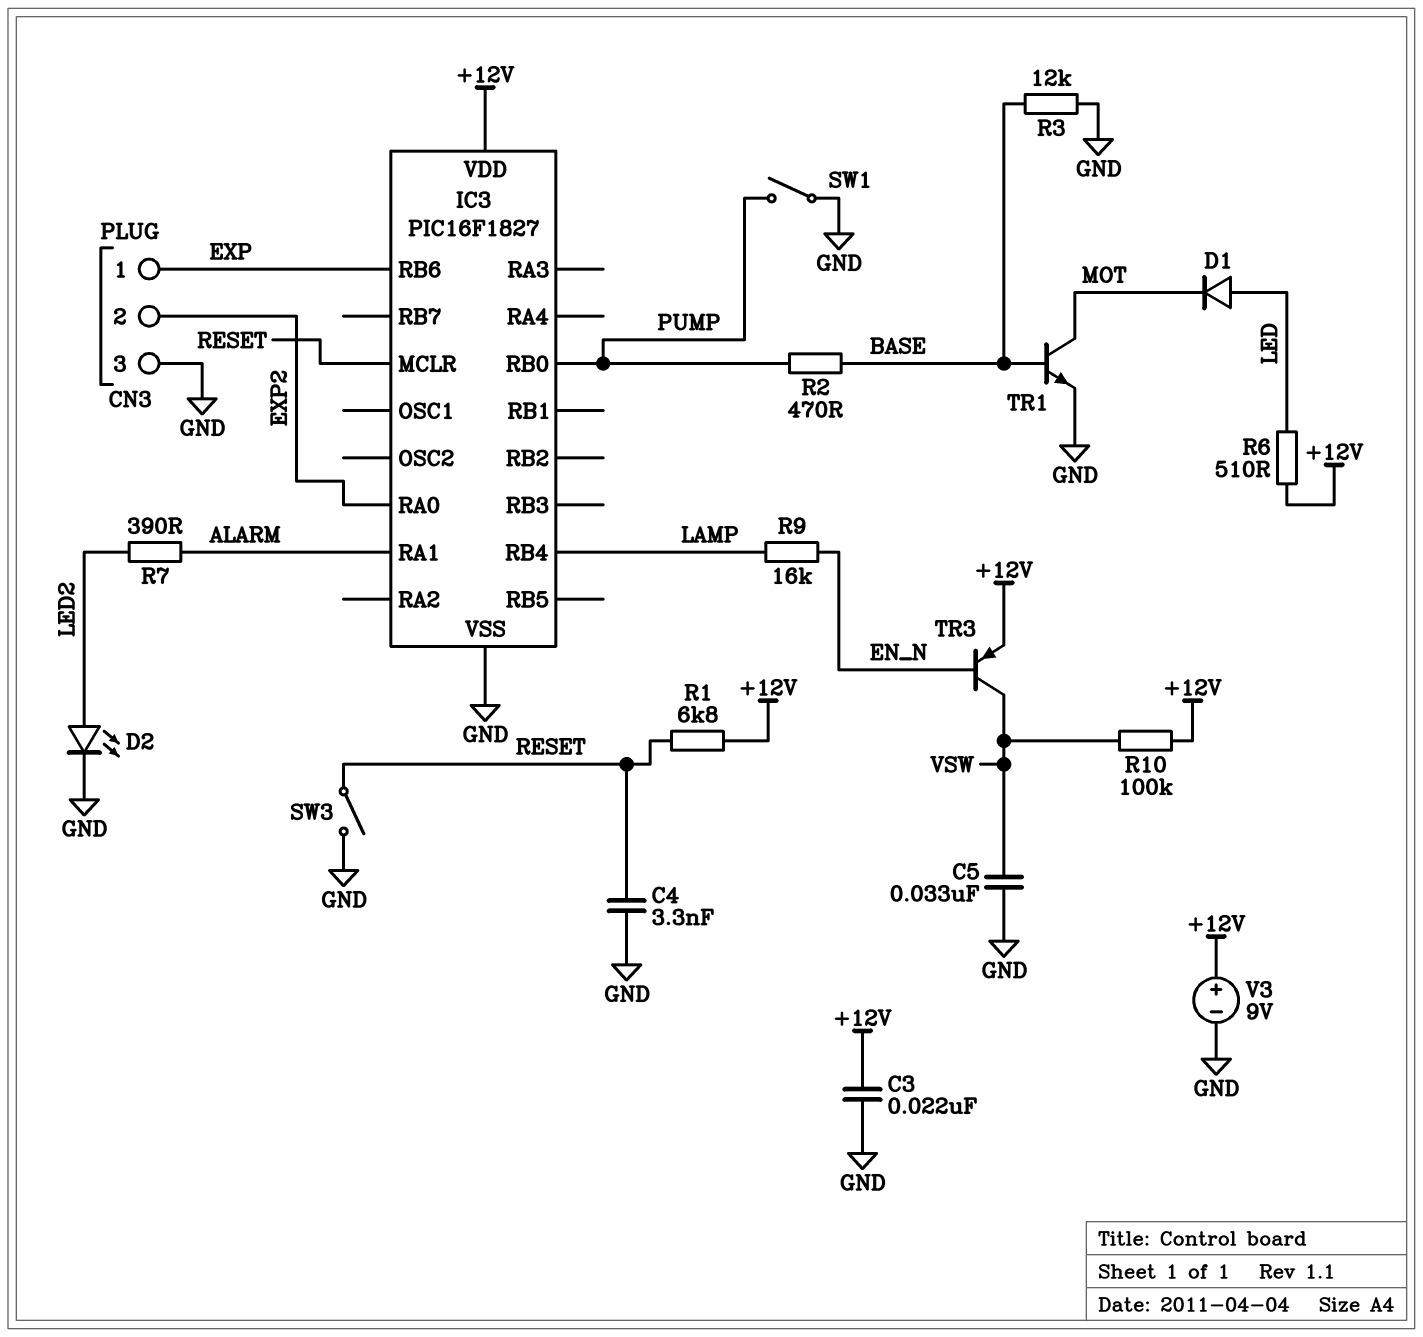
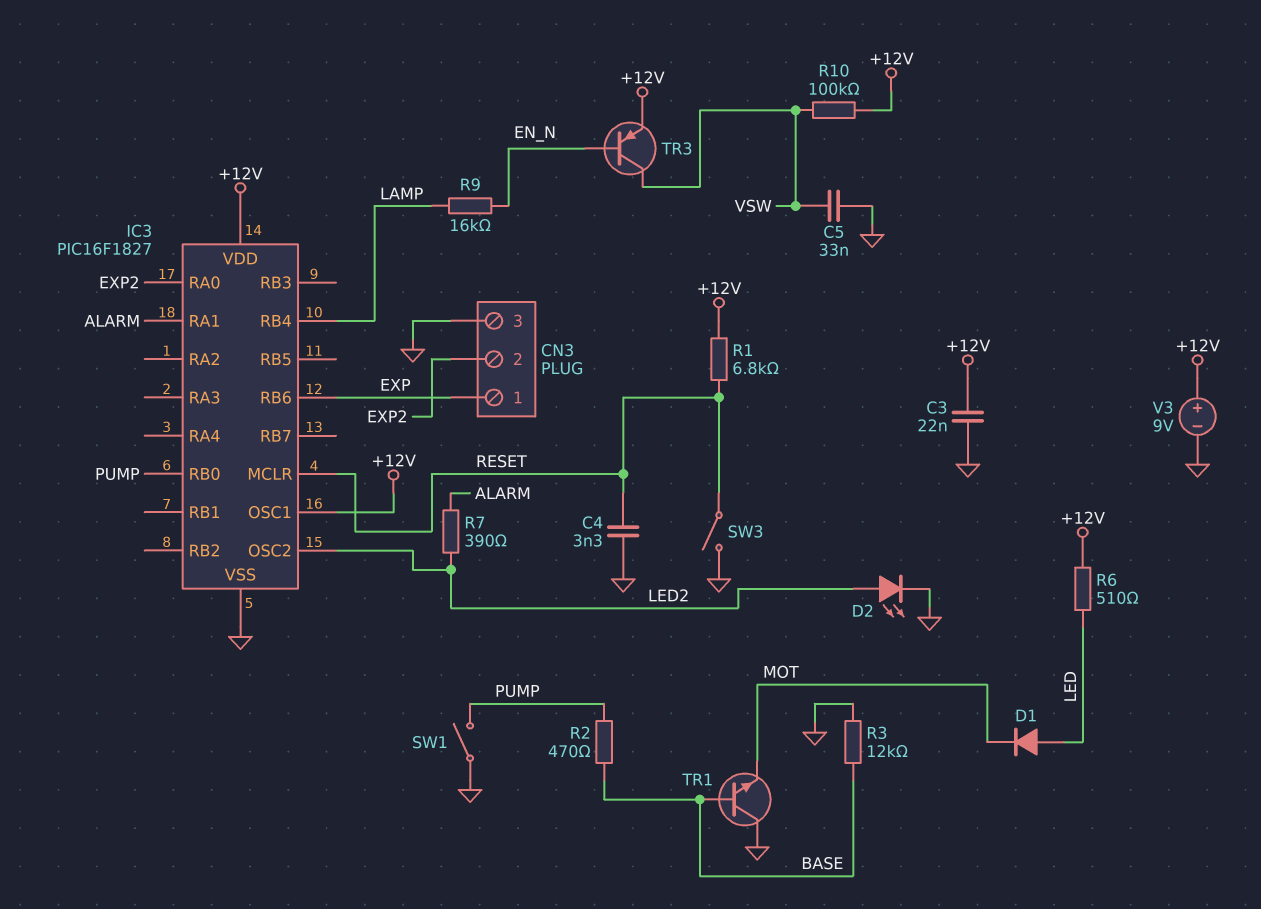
IC3 pin OSC1: none -> +12V
IC3 pin OSC2: none -> LED2
TR1: NPN (B BASE, C MOT, E GND) -> NPN (B BASE, C GND, E MOT)

